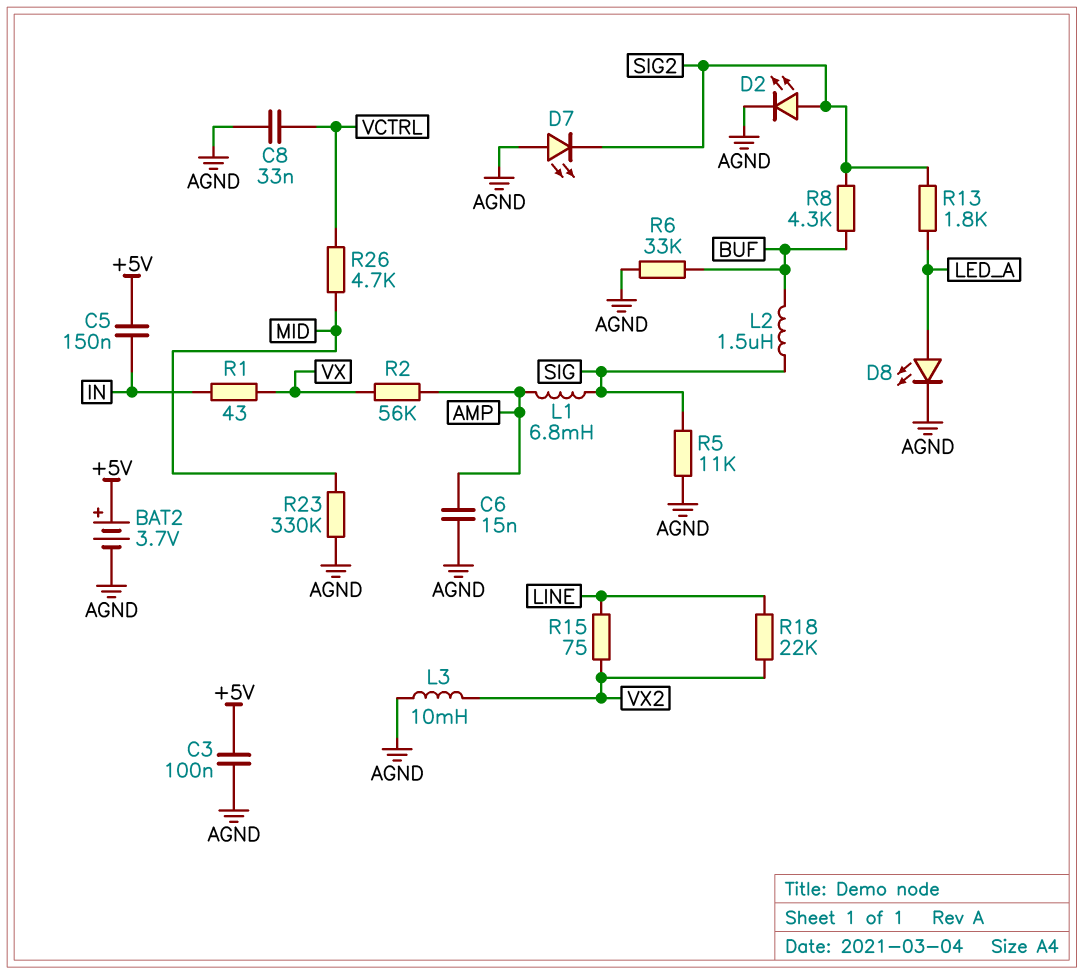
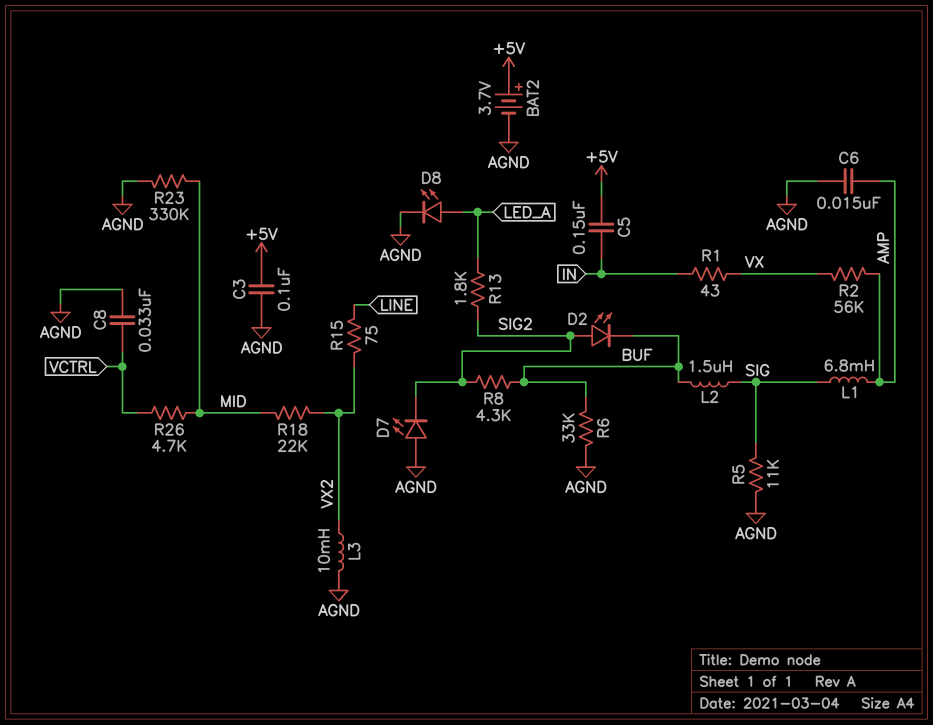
D2: LED (A SIG2, K AGND) -> LED (A SIG2, K BUF)
R18: 22k (LINE, VX2) -> 22k (MID, VX2)

